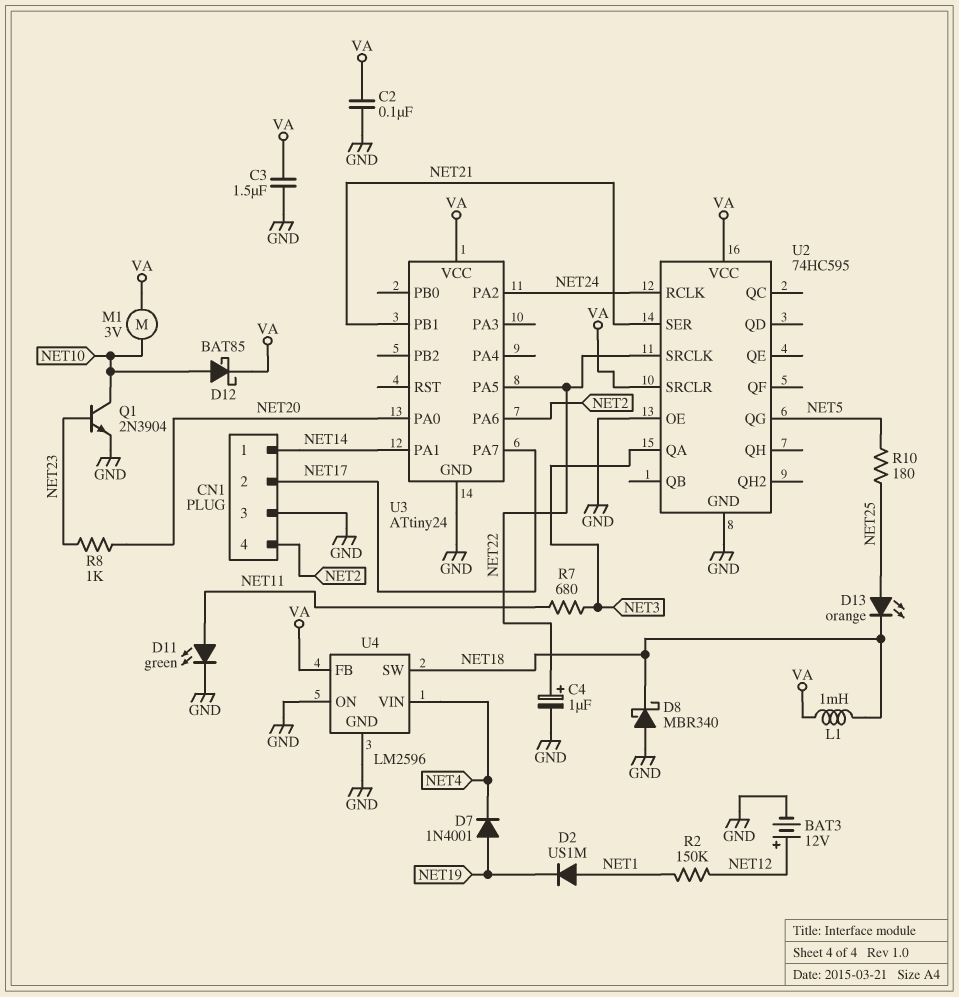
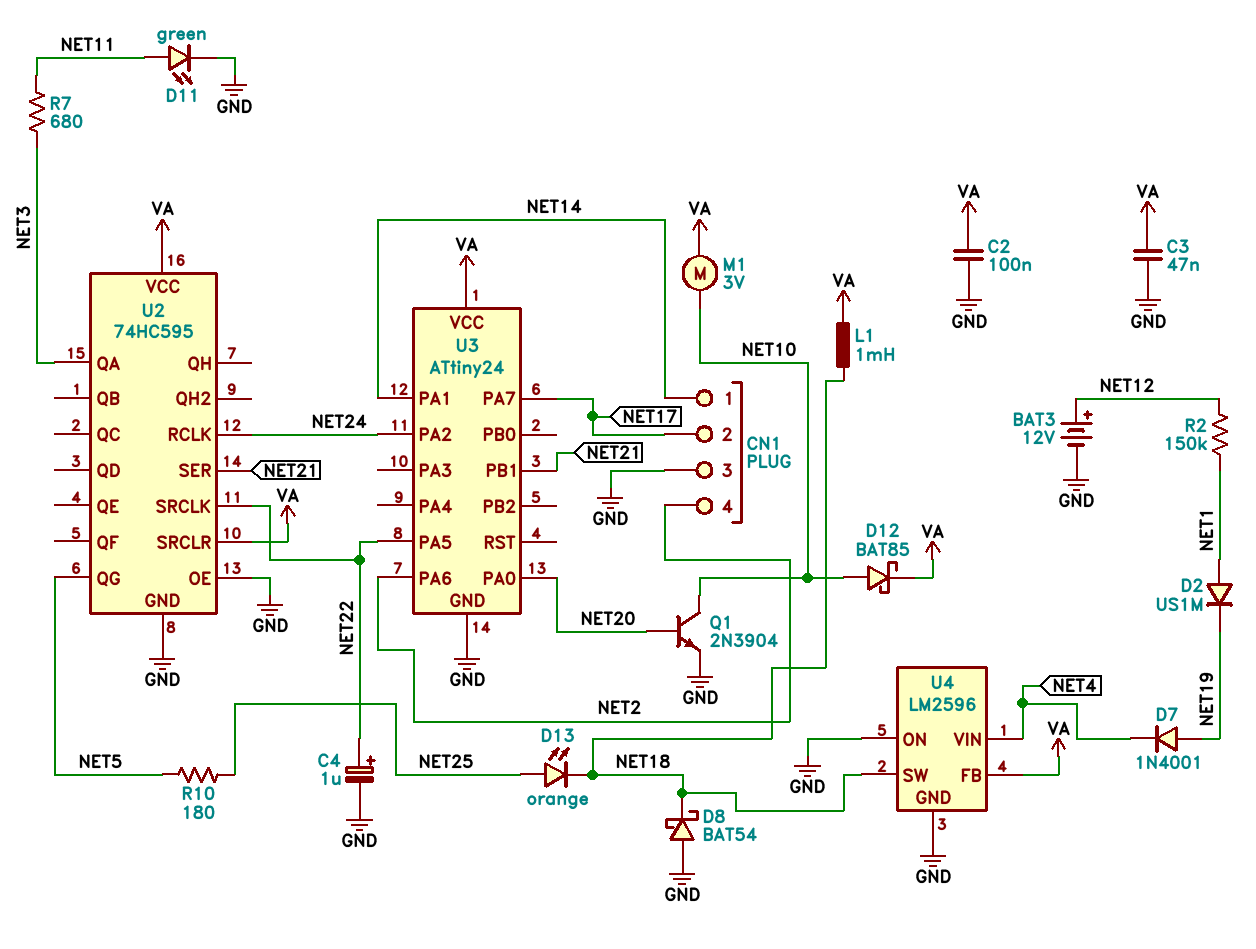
C3: 1.5uF (GND, VA) -> 47nF (GND, VA)
D8: schottky MBR340 (A GND, K NET18) -> schottky BAT54 (A GND, K NET18)
Q1: NPN 2N3904 (B NET23, C NET10, E GND) -> NPN 2N3904 (B NET20, C NET10, E GND)
R8: 1k (NET20, NET23) -> none

